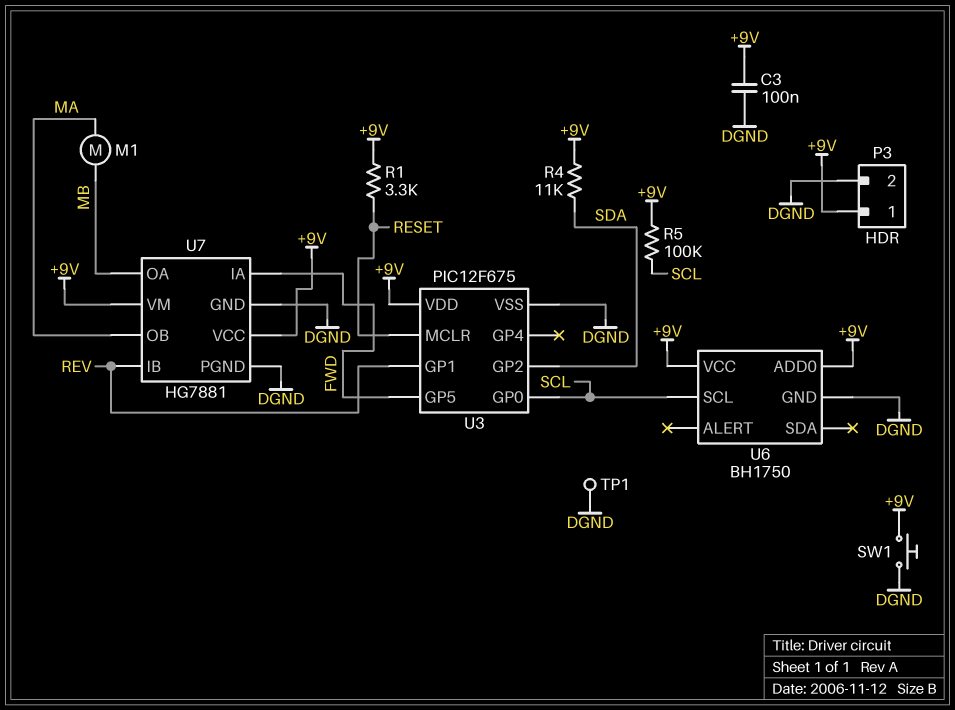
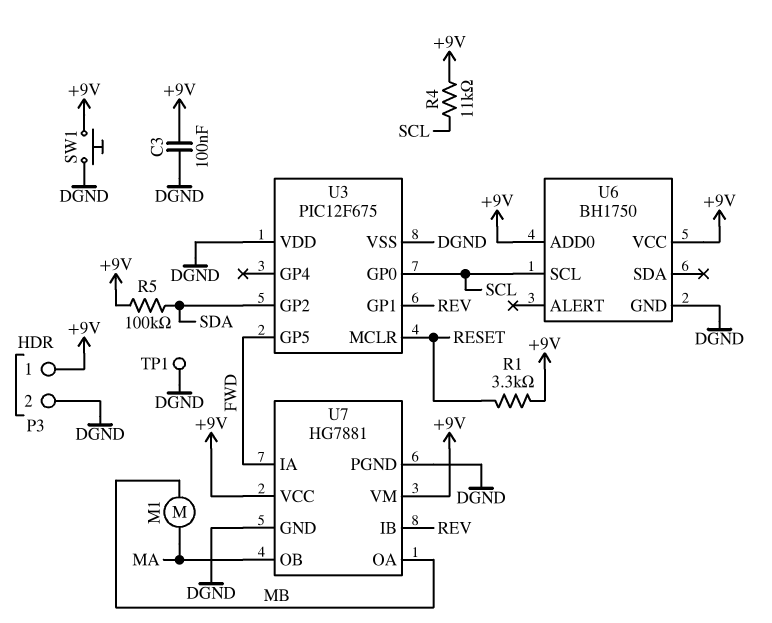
R4: 11k (+9V, SDA) -> 11k (+9V, SCL)
R5: 100k (+9V, SCL) -> 100k (+9V, SDA)
U3 pin VDD: +9V -> DGND

